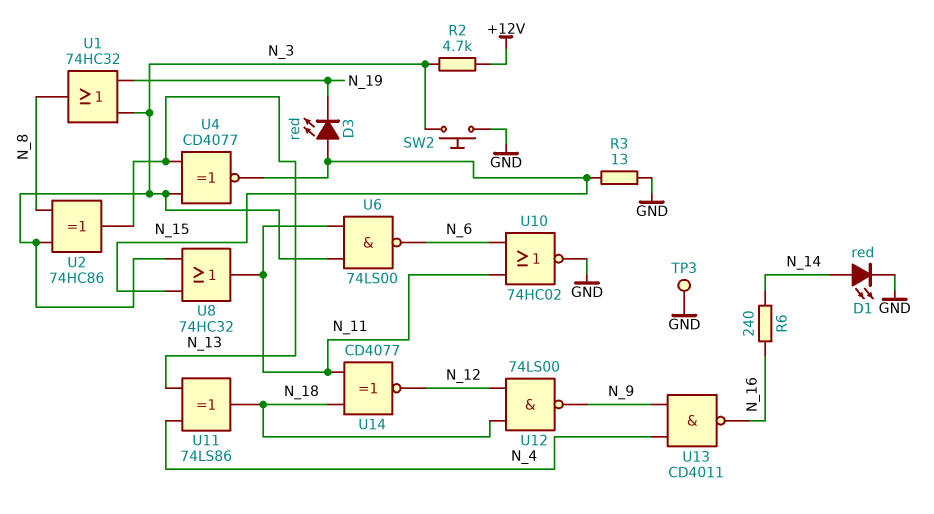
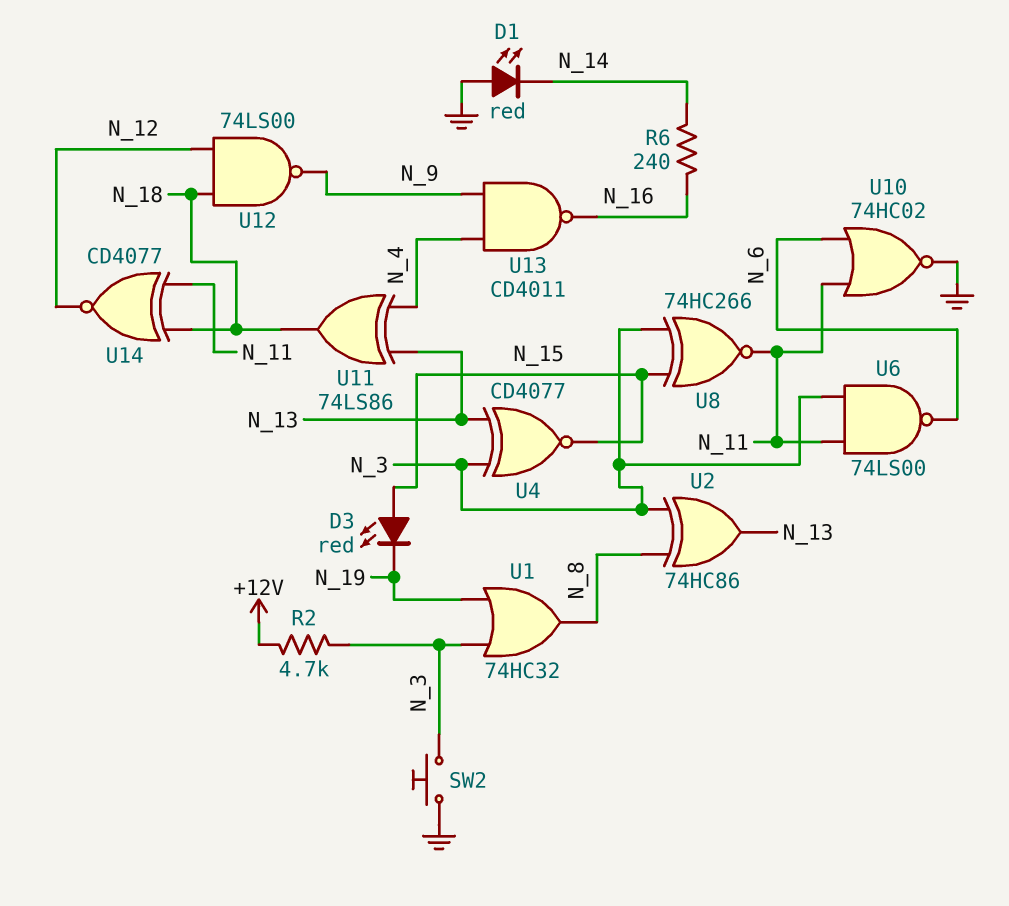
D1: LED red (A N_14, K GND) -> LED red (A GND, K N_14)
R3: 13 (GND, N_15) -> none
TP3: test point (GND) -> none
U8: OR 74HC32 (in N_3, in N_15, out N_11) -> XNOR 74HC266 (in N_3, in N_15, out N_11)

